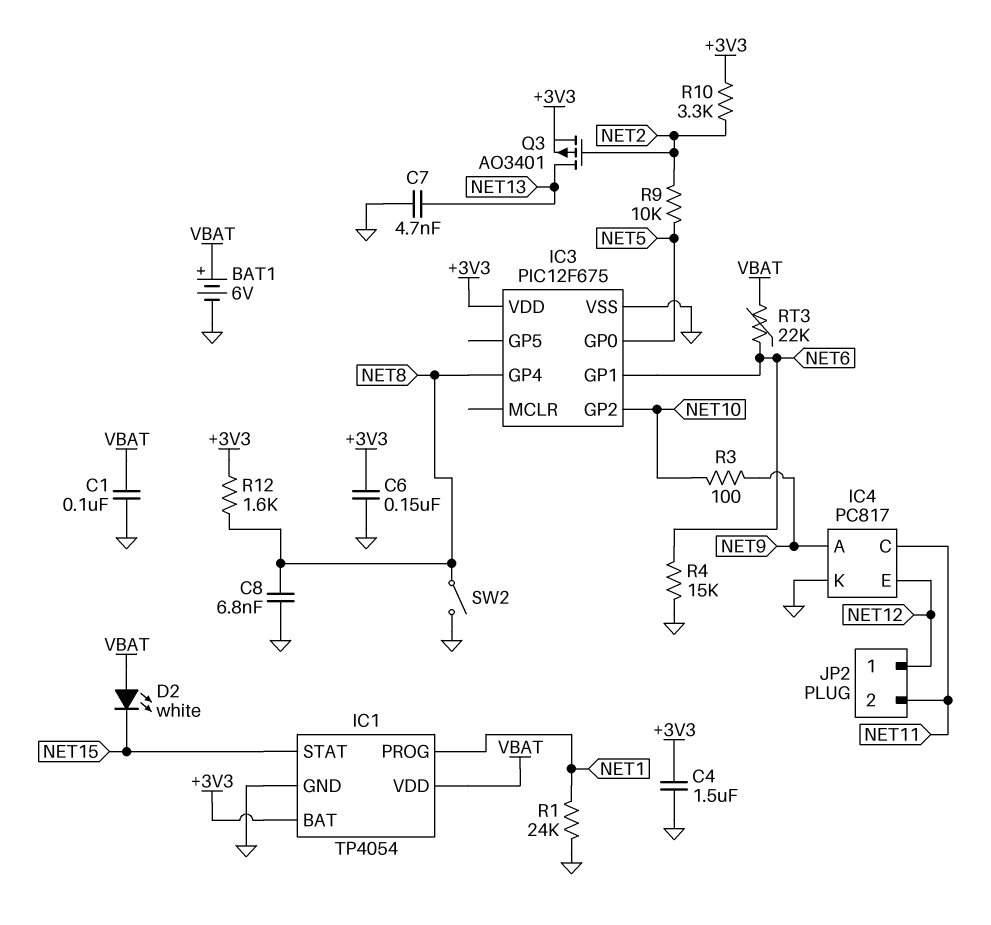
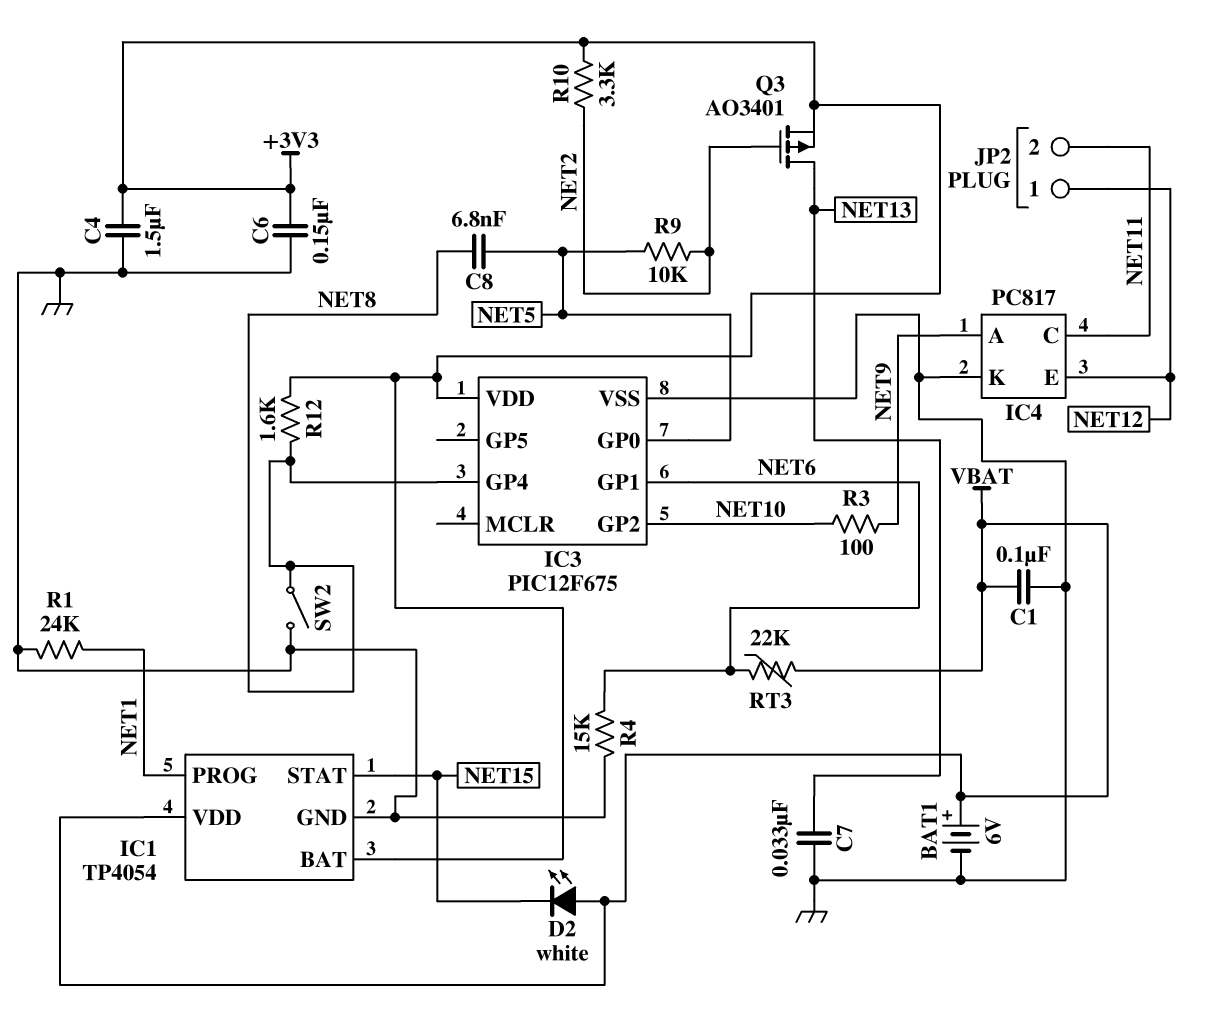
C7: 4.7nF (GND, NET13) -> 33nF (GND, NET13)
C8: 6.8nF (GND, NET8) -> 6.8nF (NET5, NET8)

